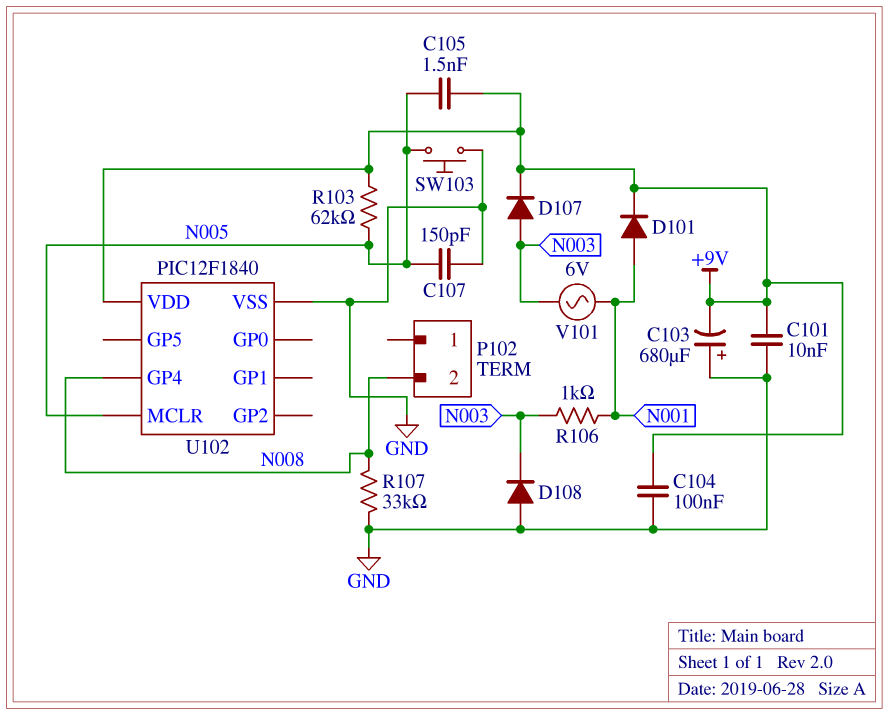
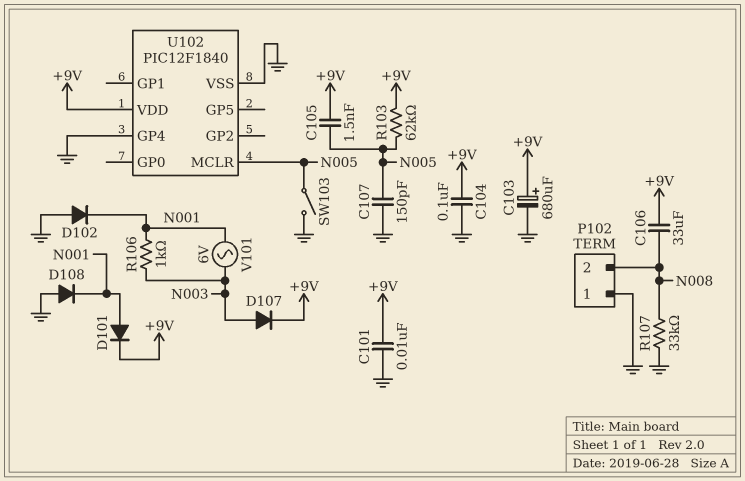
C103: 680uF (plus GND, minus +9V) -> 680uF (plus +9V, minus GND)
C106: none -> 33uF (+9V, N008)
D102: none -> diode (A GND, K N001)
D108: diode (A GND, K N003) -> diode (A GND, K N001)
P102 pin 1: none -> GND
SW103: button (GND, N005) -> switch (GND, N005)
U102 pin GP4: N008 -> GND

